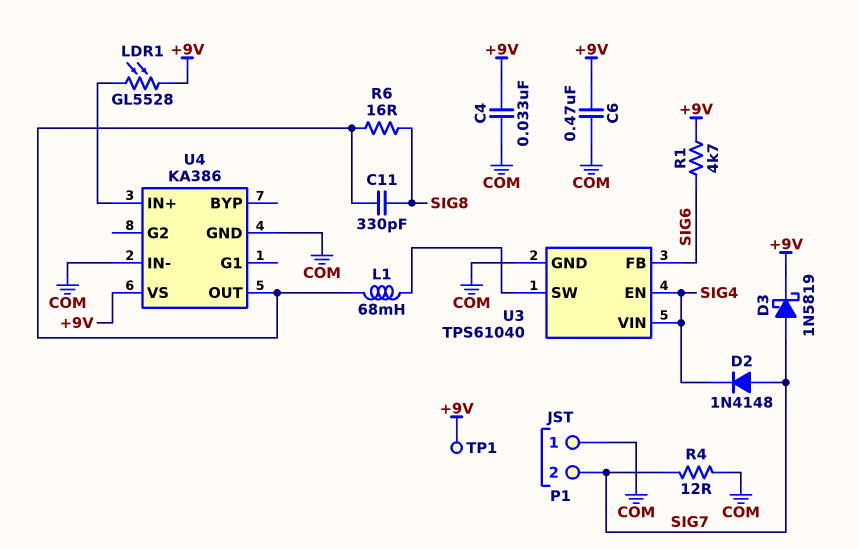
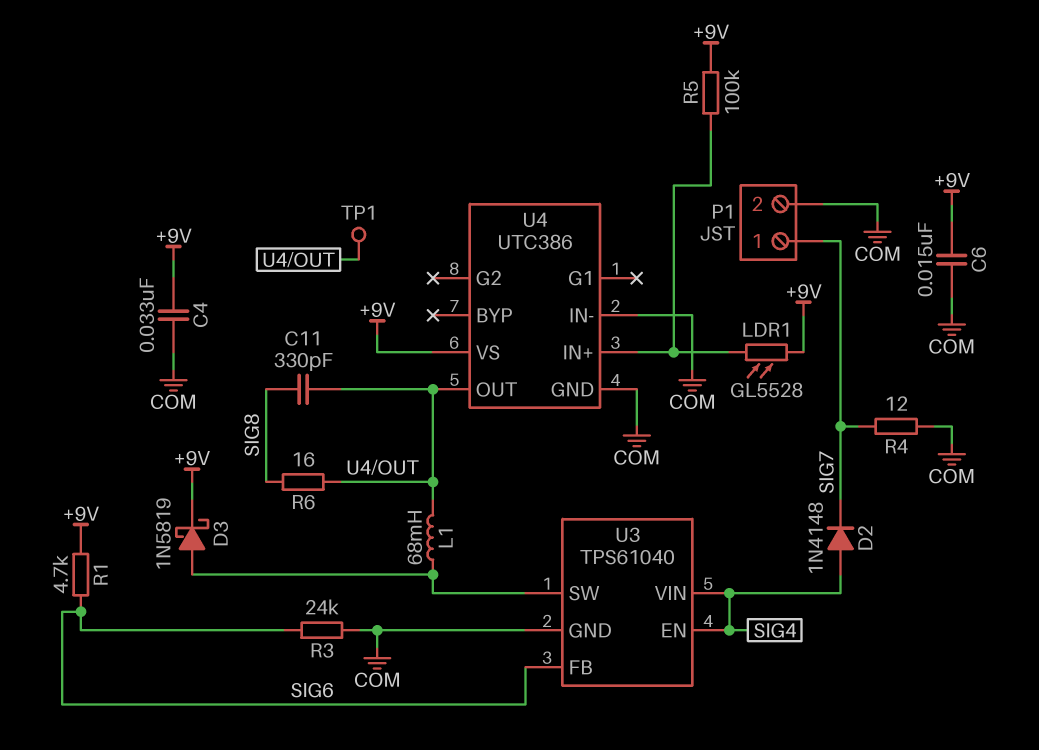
C6: 470nF (+9V, COM) -> 15nF (+9V, COM)
D2: diode 1N4148 (A SIG7, K SIG4) -> diode 1N4148 (A SIG4, K SIG7)
D3: schottky 1N5819 (A SIG7, K +9V) -> schottky 1N5819 (A U3/SW, K +9V)
P1 pin 1: COM -> SIG7
P1 pin 2: SIG7 -> COM
R3: none -> 24k (COM, SIG6)
R5: none -> 100k (+9V, U4/IN+)
TP1: test point (+9V) -> test point (U4/OUT)
U4: KA386 -> UTC386

